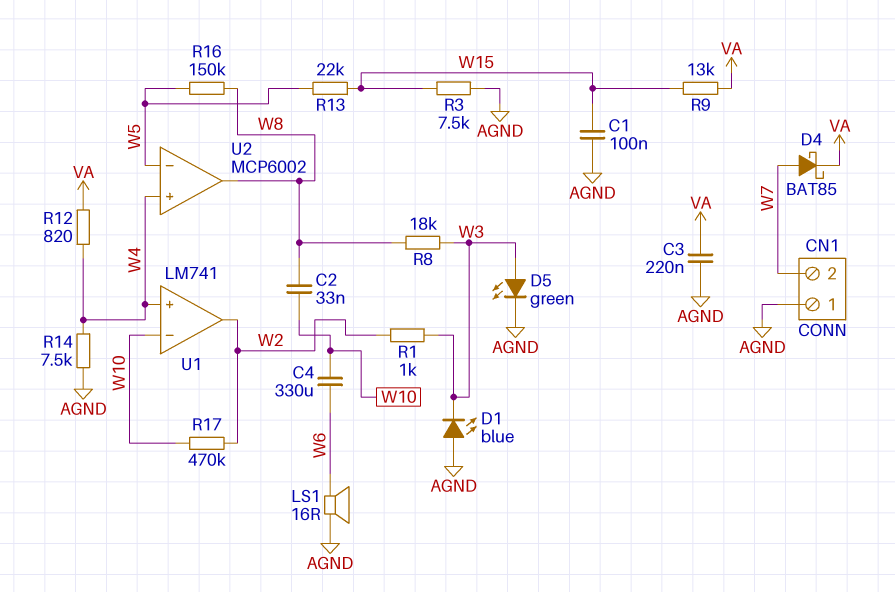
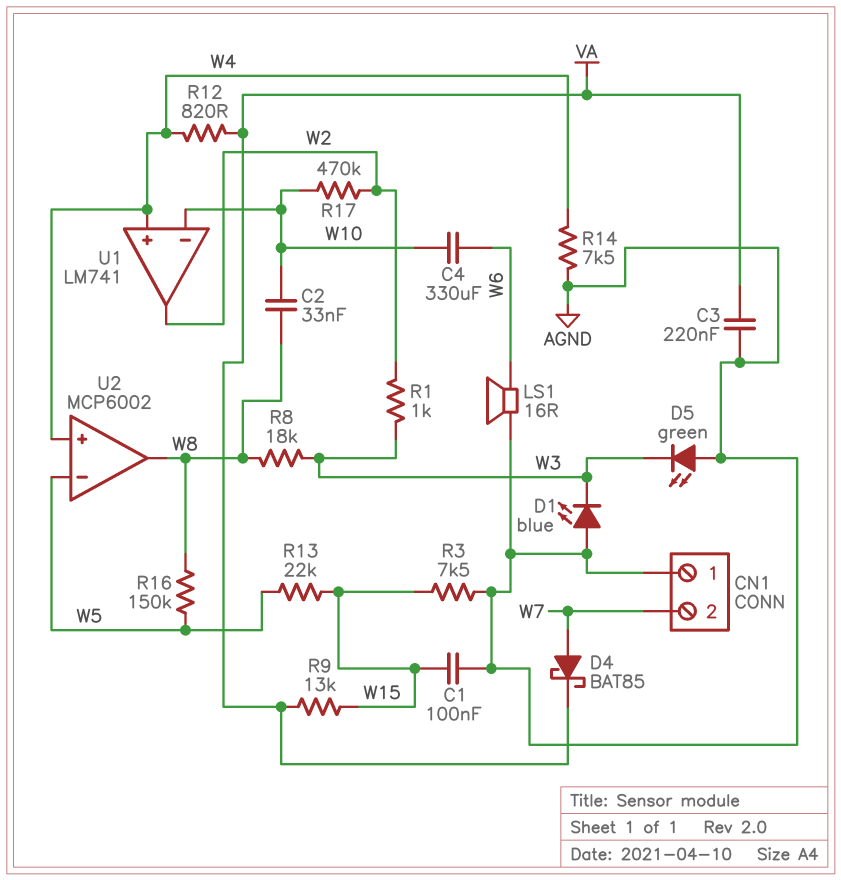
D5: LED green (A W3, K AGND) -> LED green (A AGND, K W3)

